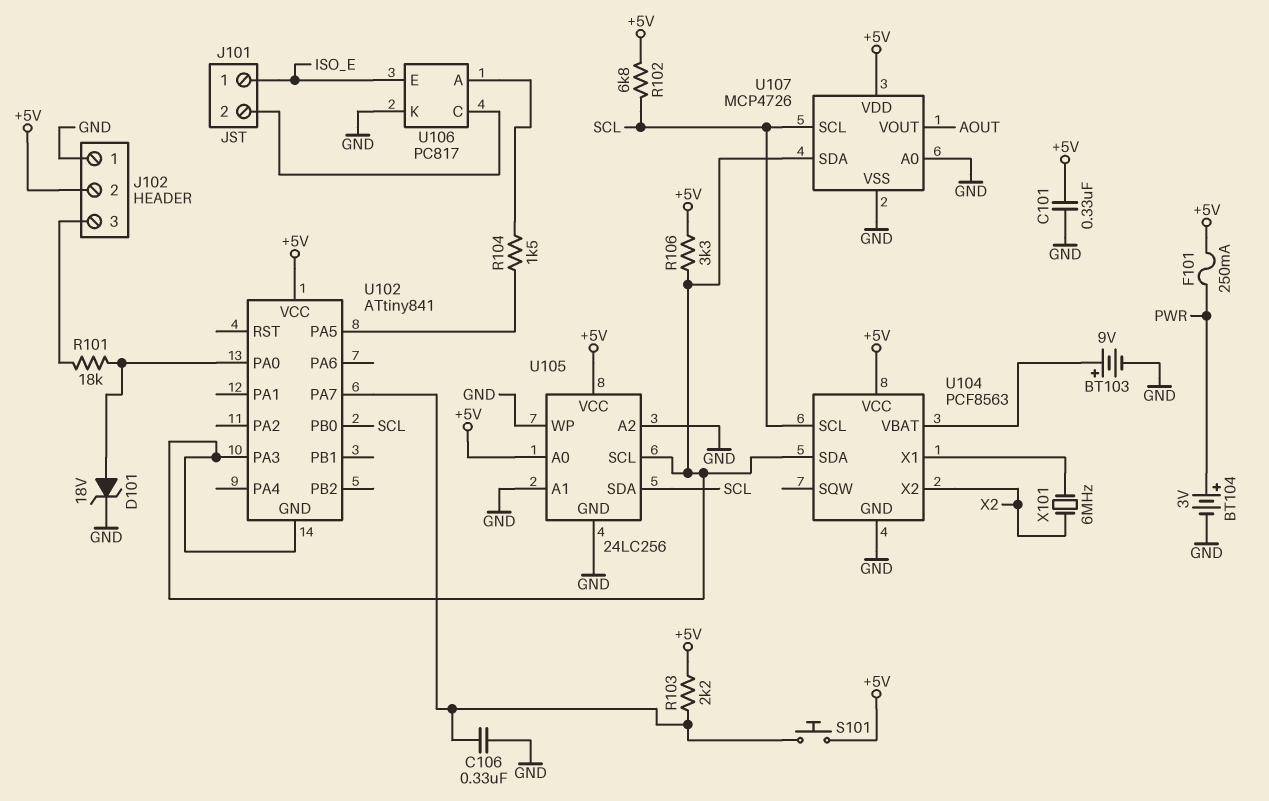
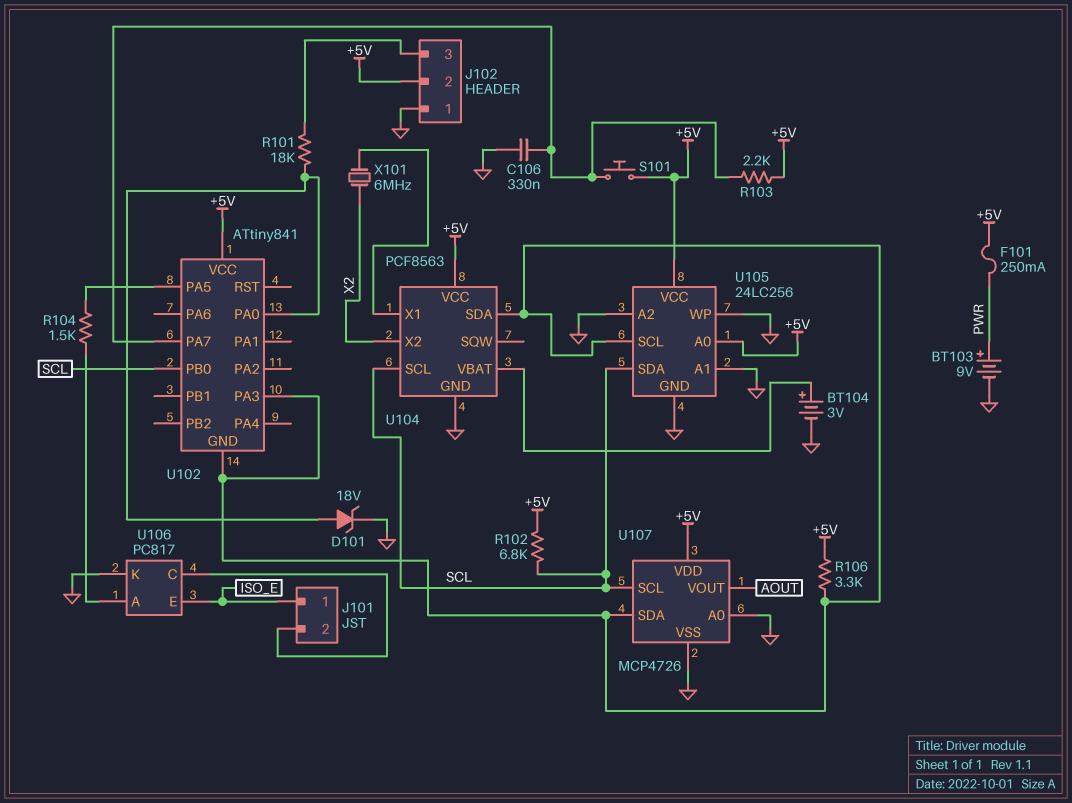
BT103: 9V (plus U104/VBAT, minus GND) -> 9V (plus PWR, minus GND)
BT104: 3V (plus PWR, minus GND) -> 3V (plus U104/VBAT, minus GND)
C101: 330nF (+5V, GND) -> none

